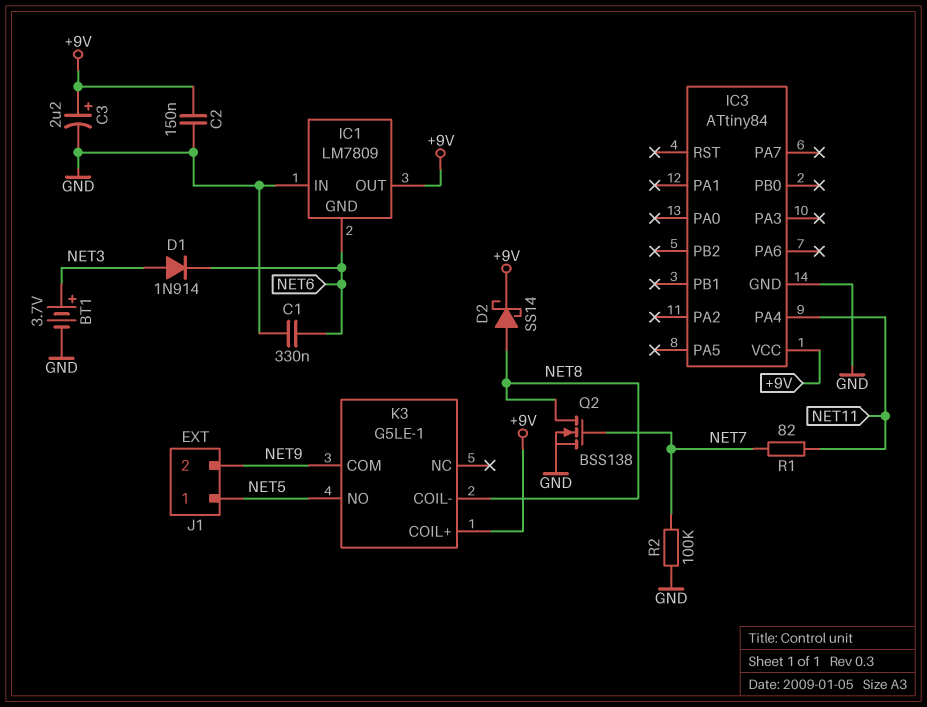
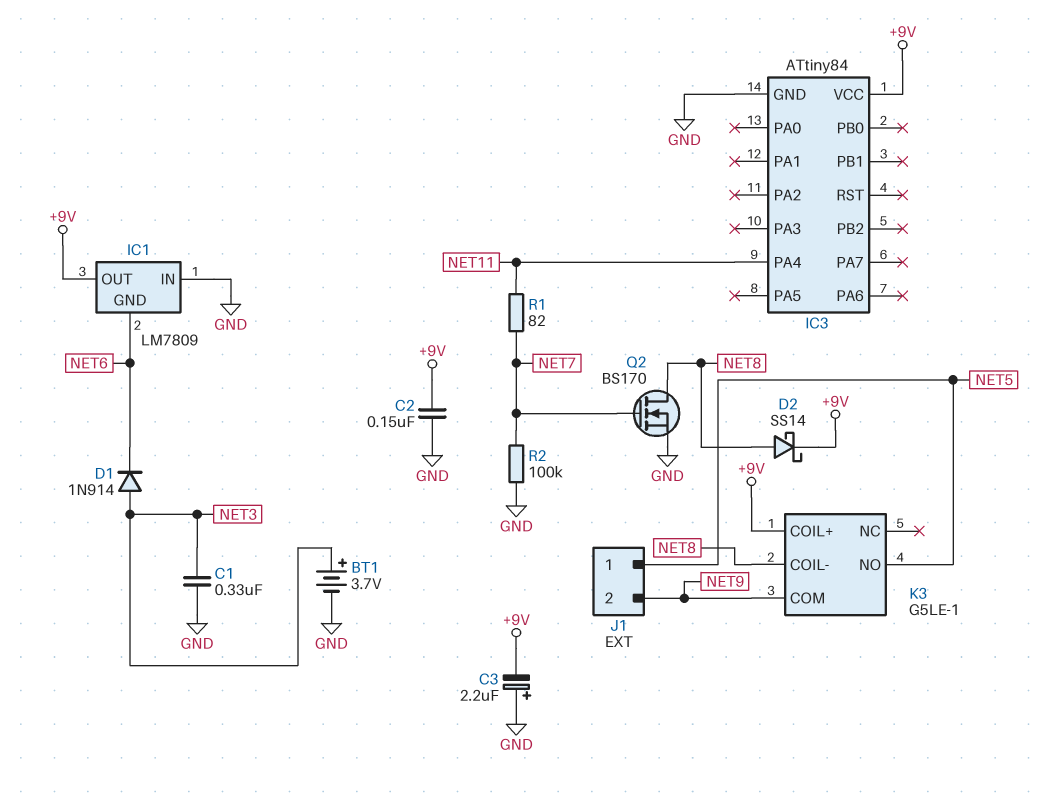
C1: 330nF (GND, NET6) -> 330nF (GND, NET3)
C3: 2.2uF (plus +9V, minus GND) -> 2.2uF (plus GND, minus +9V)
Q2: NMOS BSS138 (G NET7, D NET8, S GND) -> NMOS BS170 (G NET7, D NET8, S GND)

